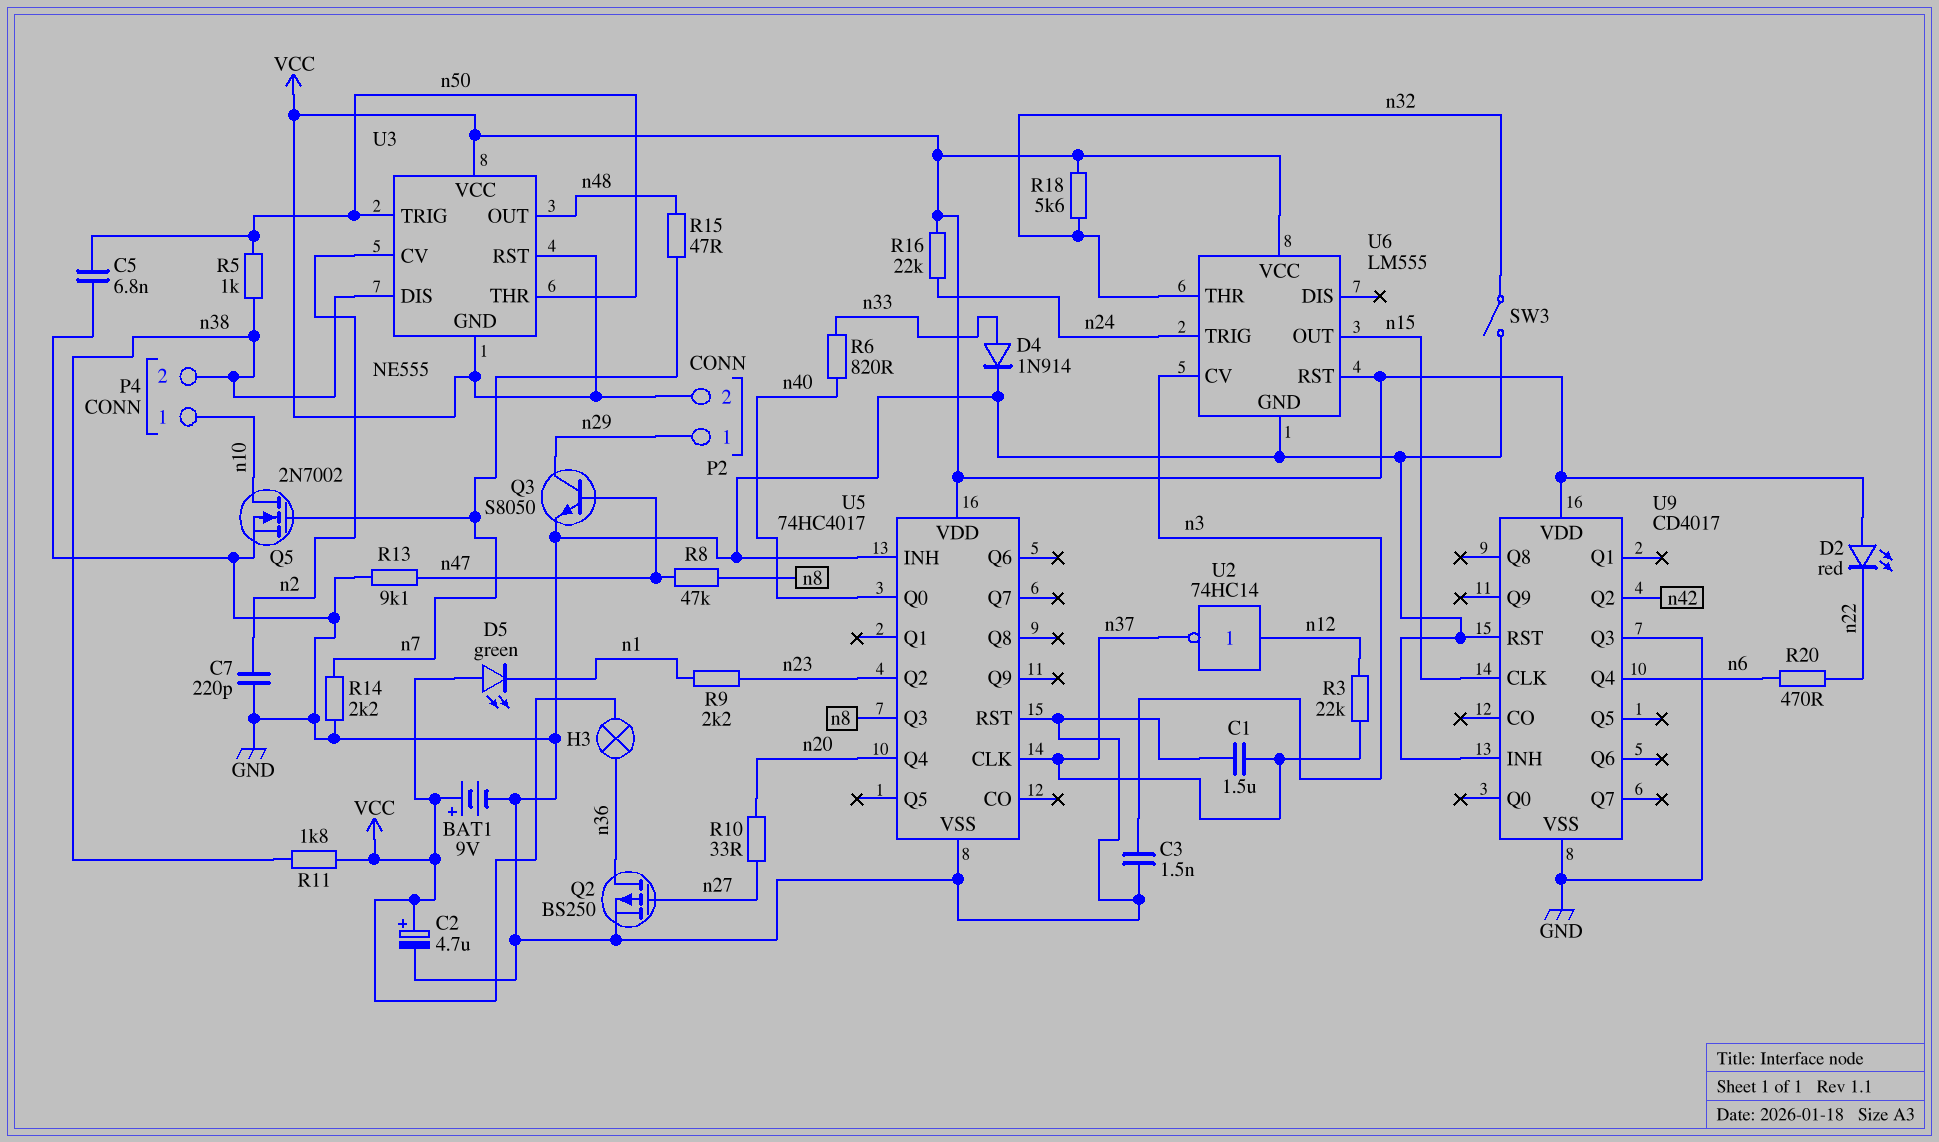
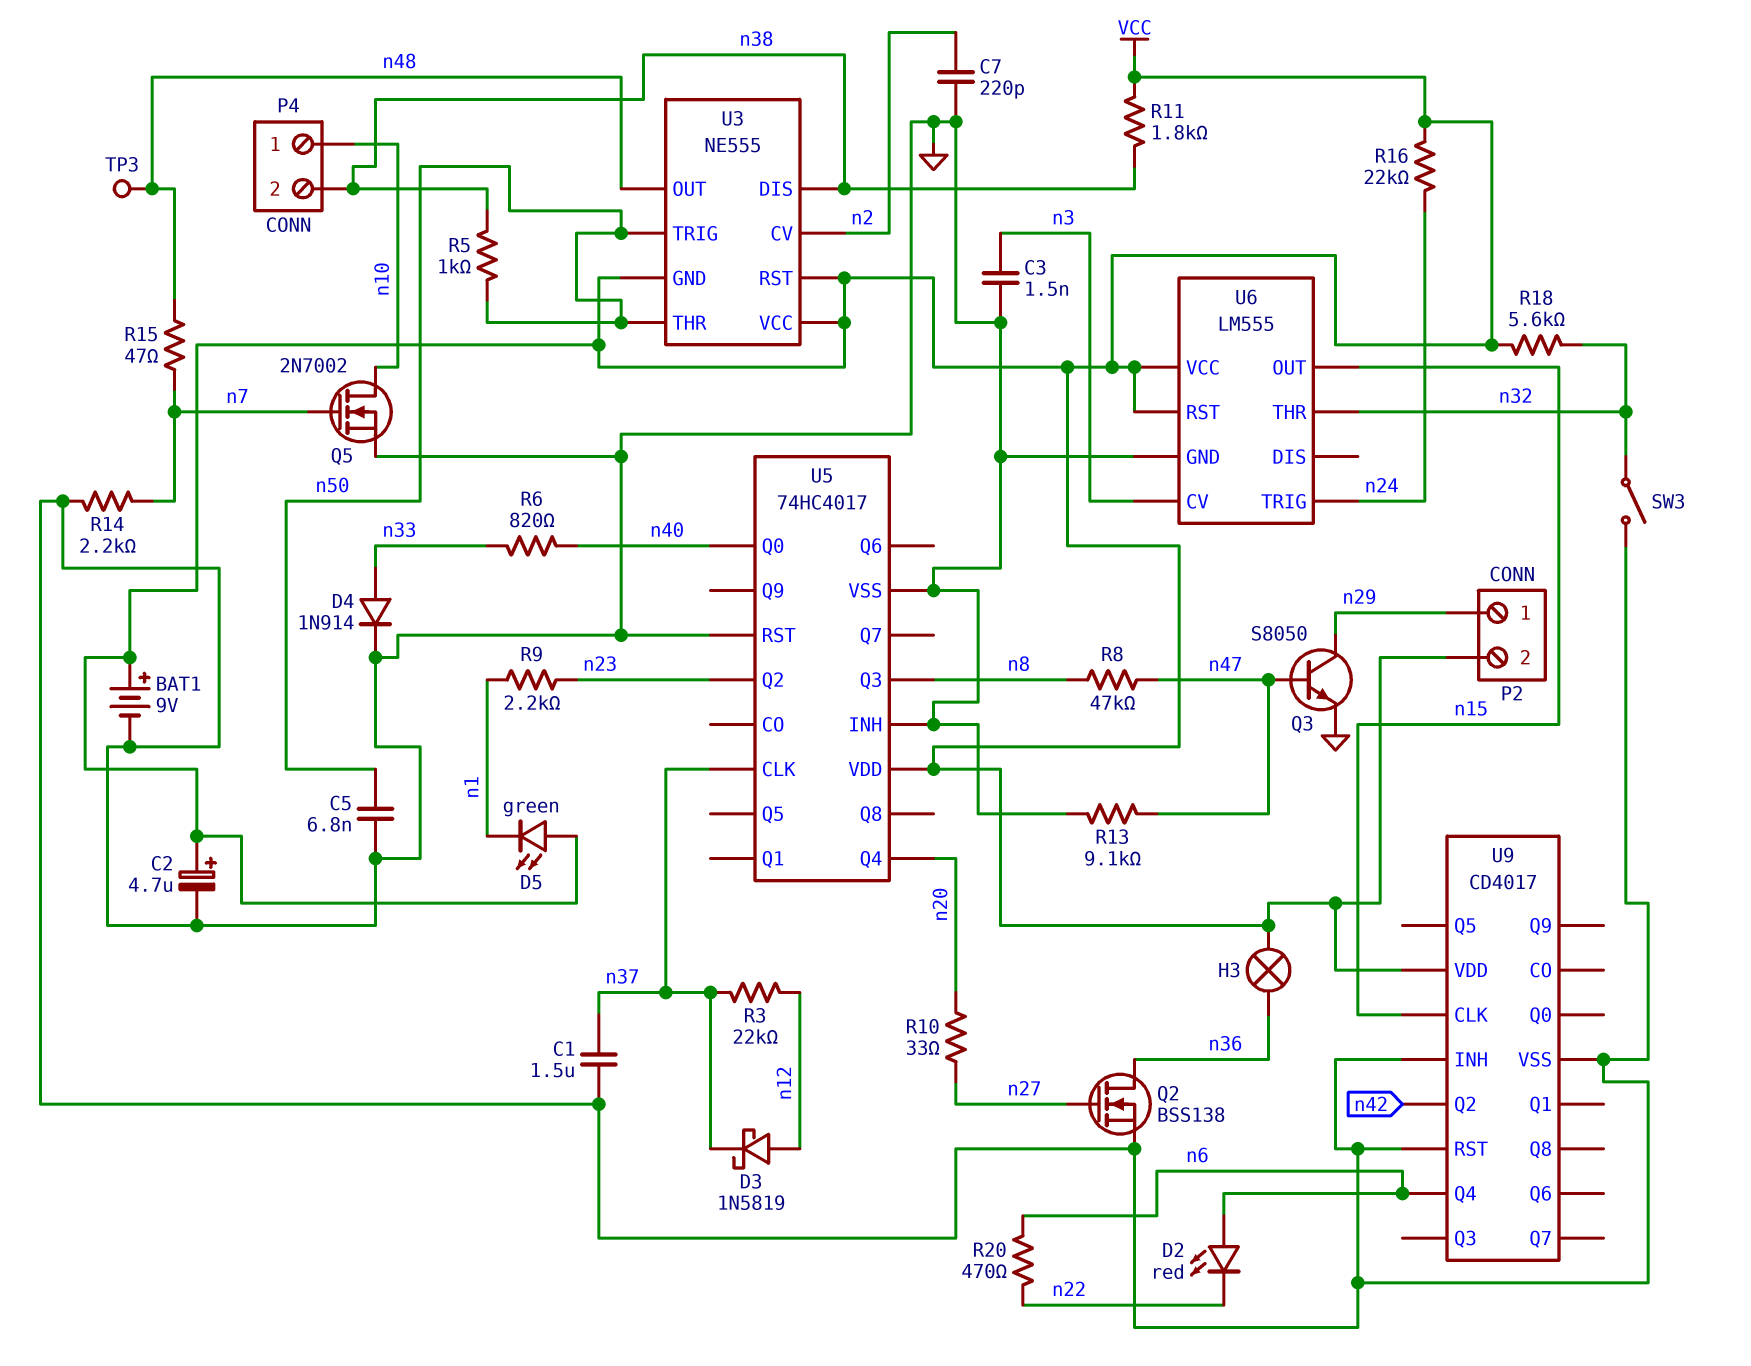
D2: LED red (A VCC, K n22) -> LED red (A n6, K n22)
D3: none -> schottky 1N5819 (A n12, K n37)
Q2: PMOS BS250 (G n27, D n36, S GND) -> NMOS BSS138 (G n27, D n36, S GND)
TP3: none -> test point (n48)
U2: NOT 74HC14 (in n12, out n37) -> none
U9 pin Q3: GND -> none

